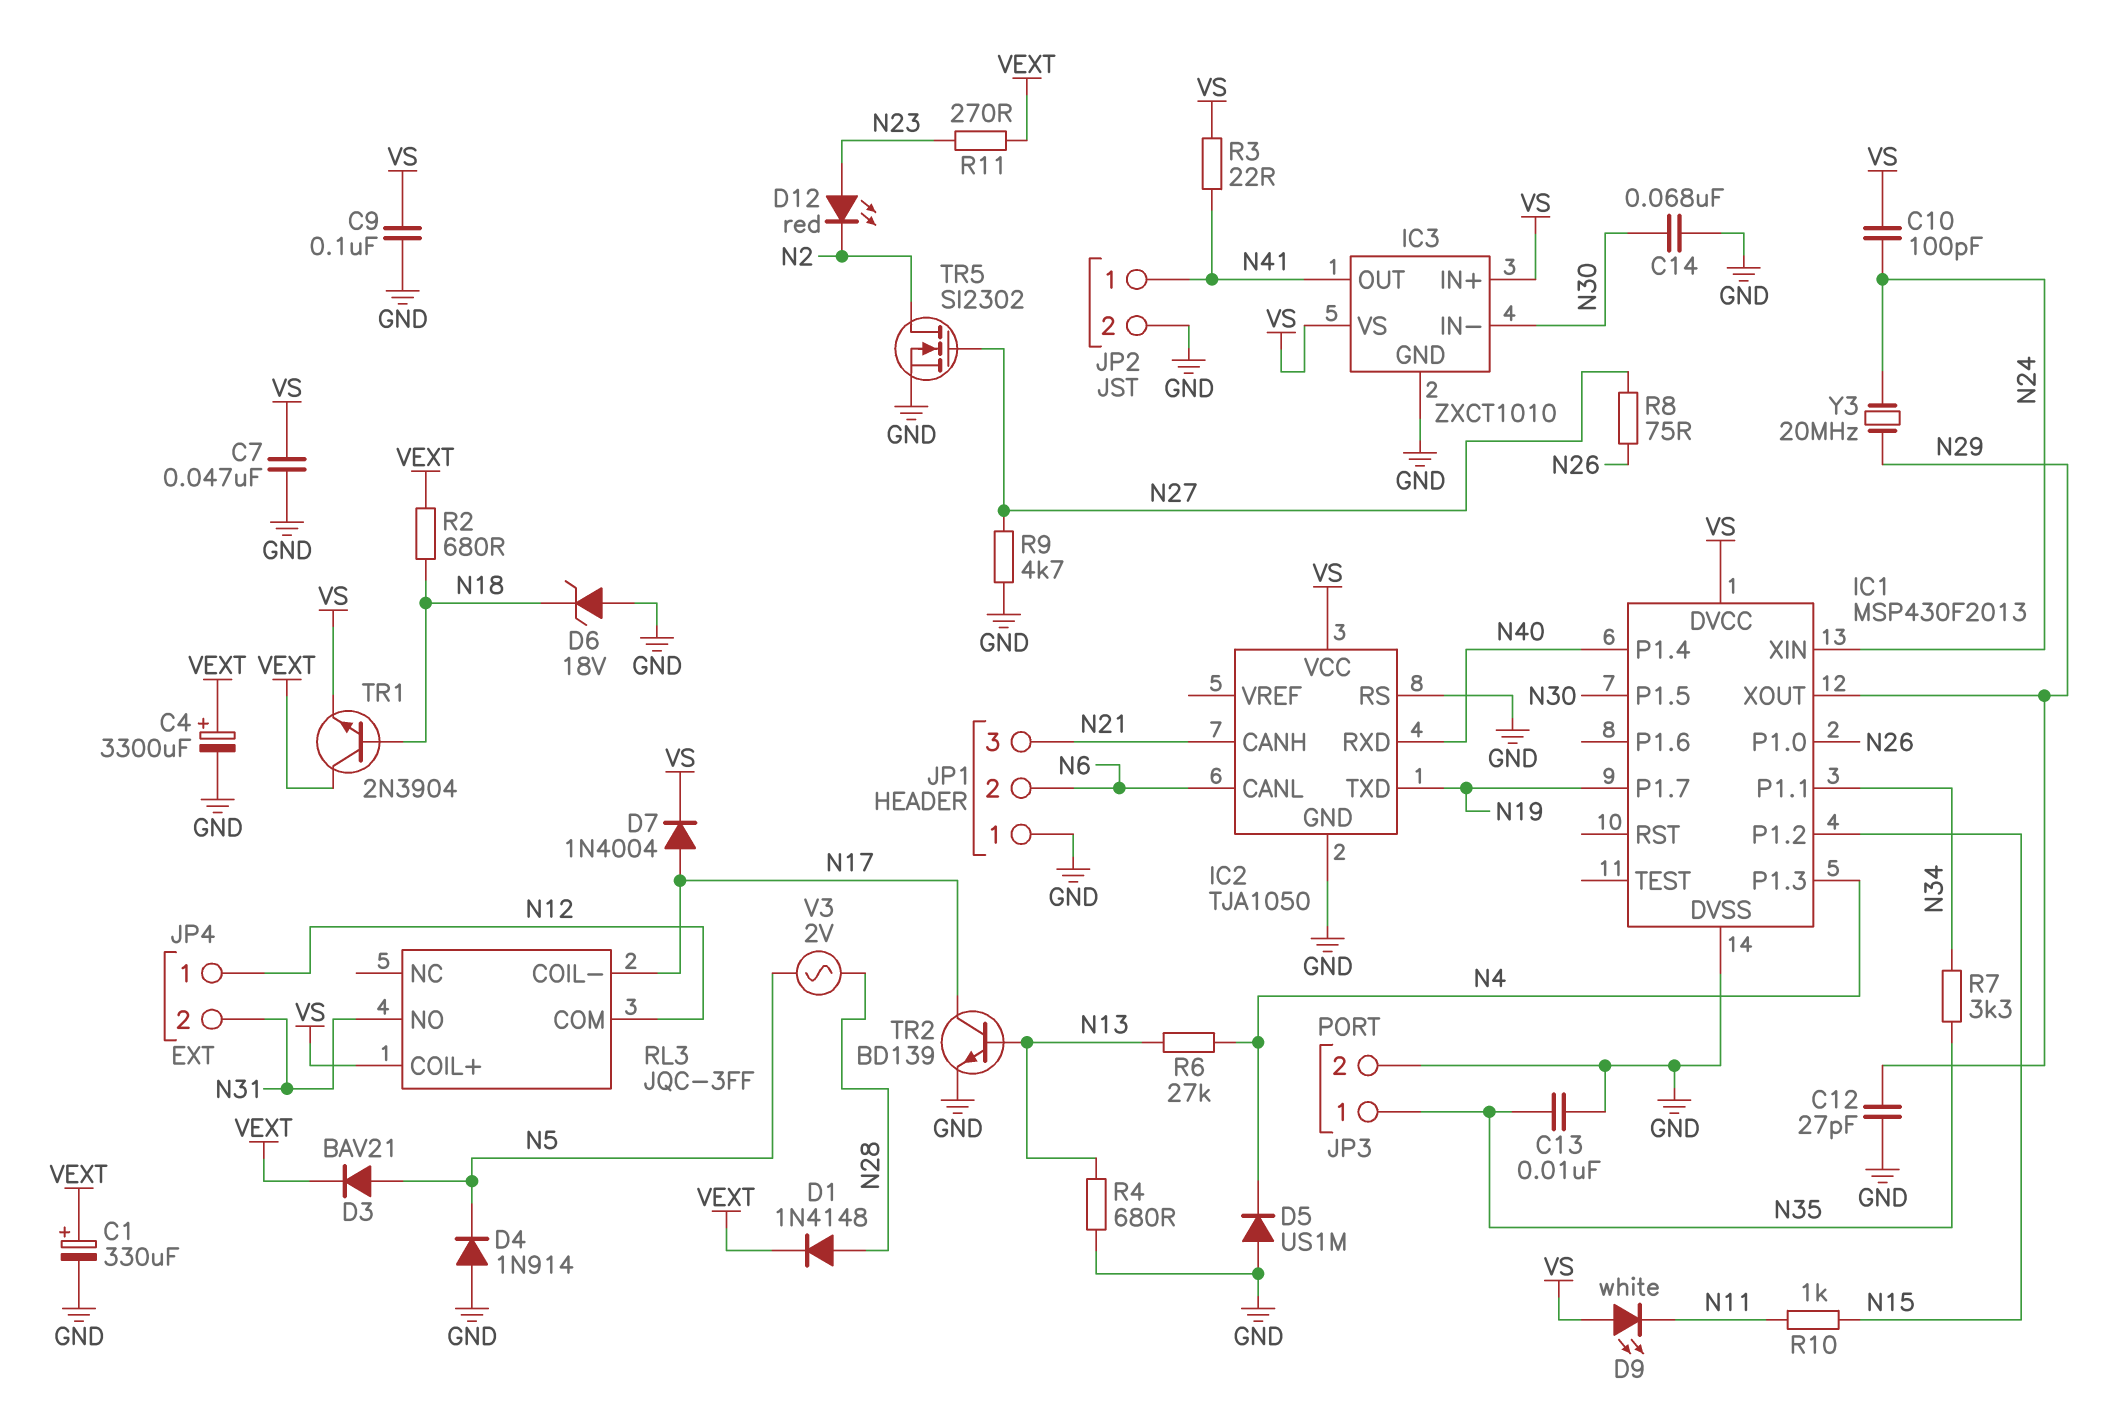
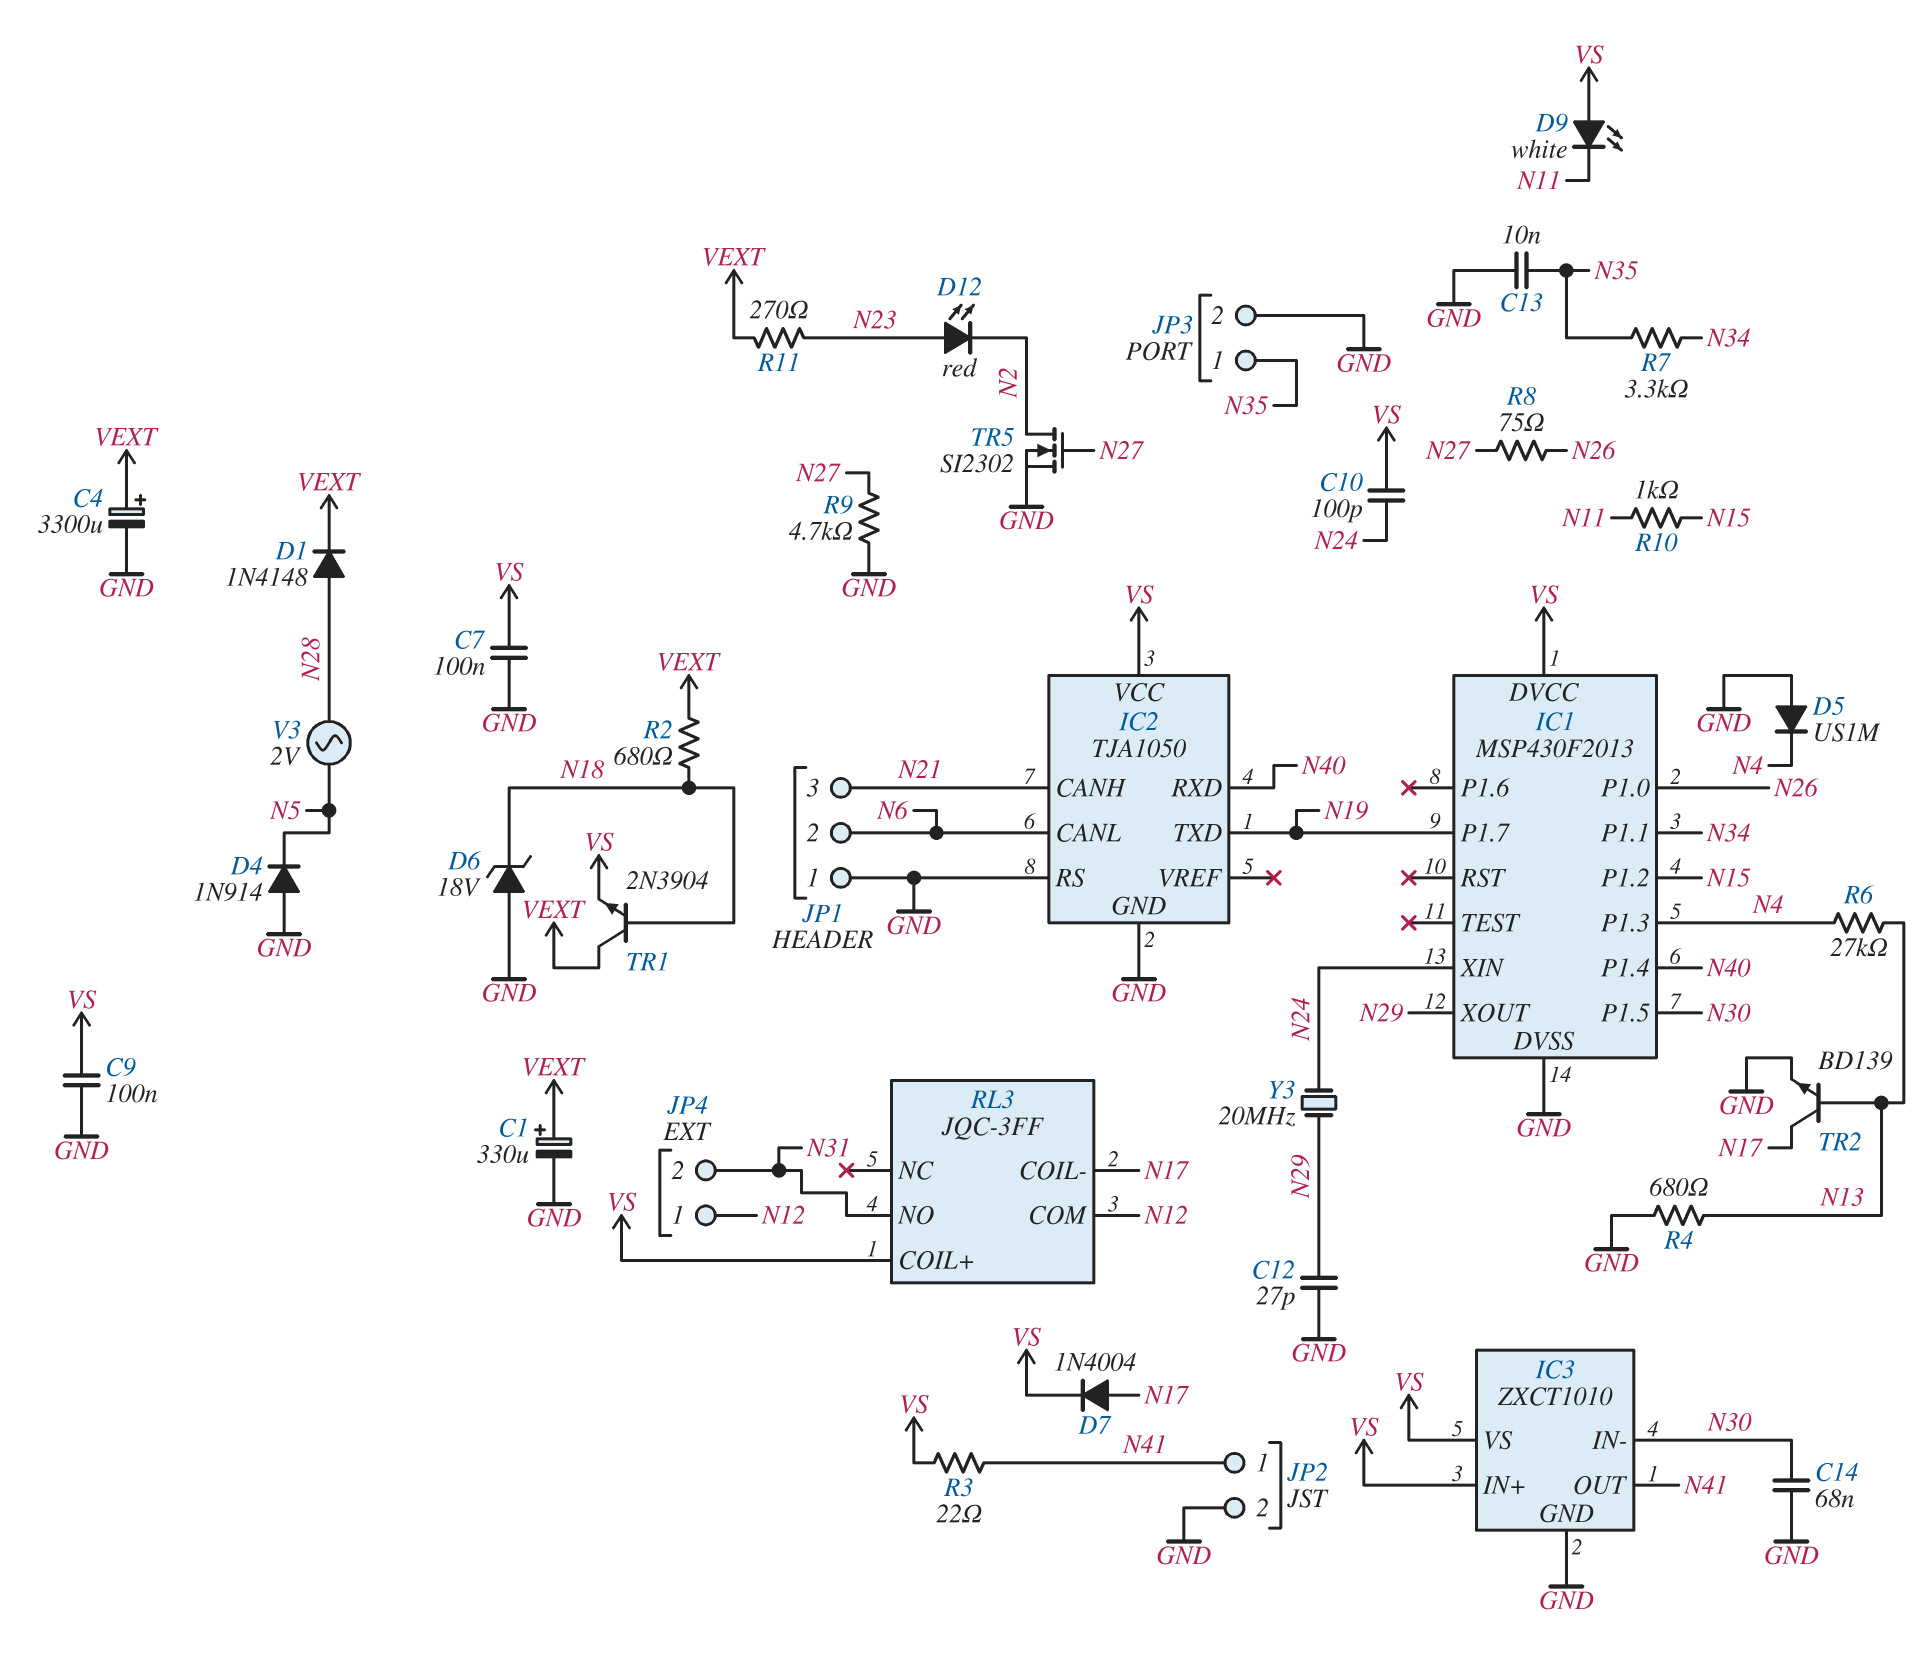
C7: 47nF (GND, VS) -> 100nF (GND, VS)
D3: diode BAV21 (A N5, K VEXT) -> none

